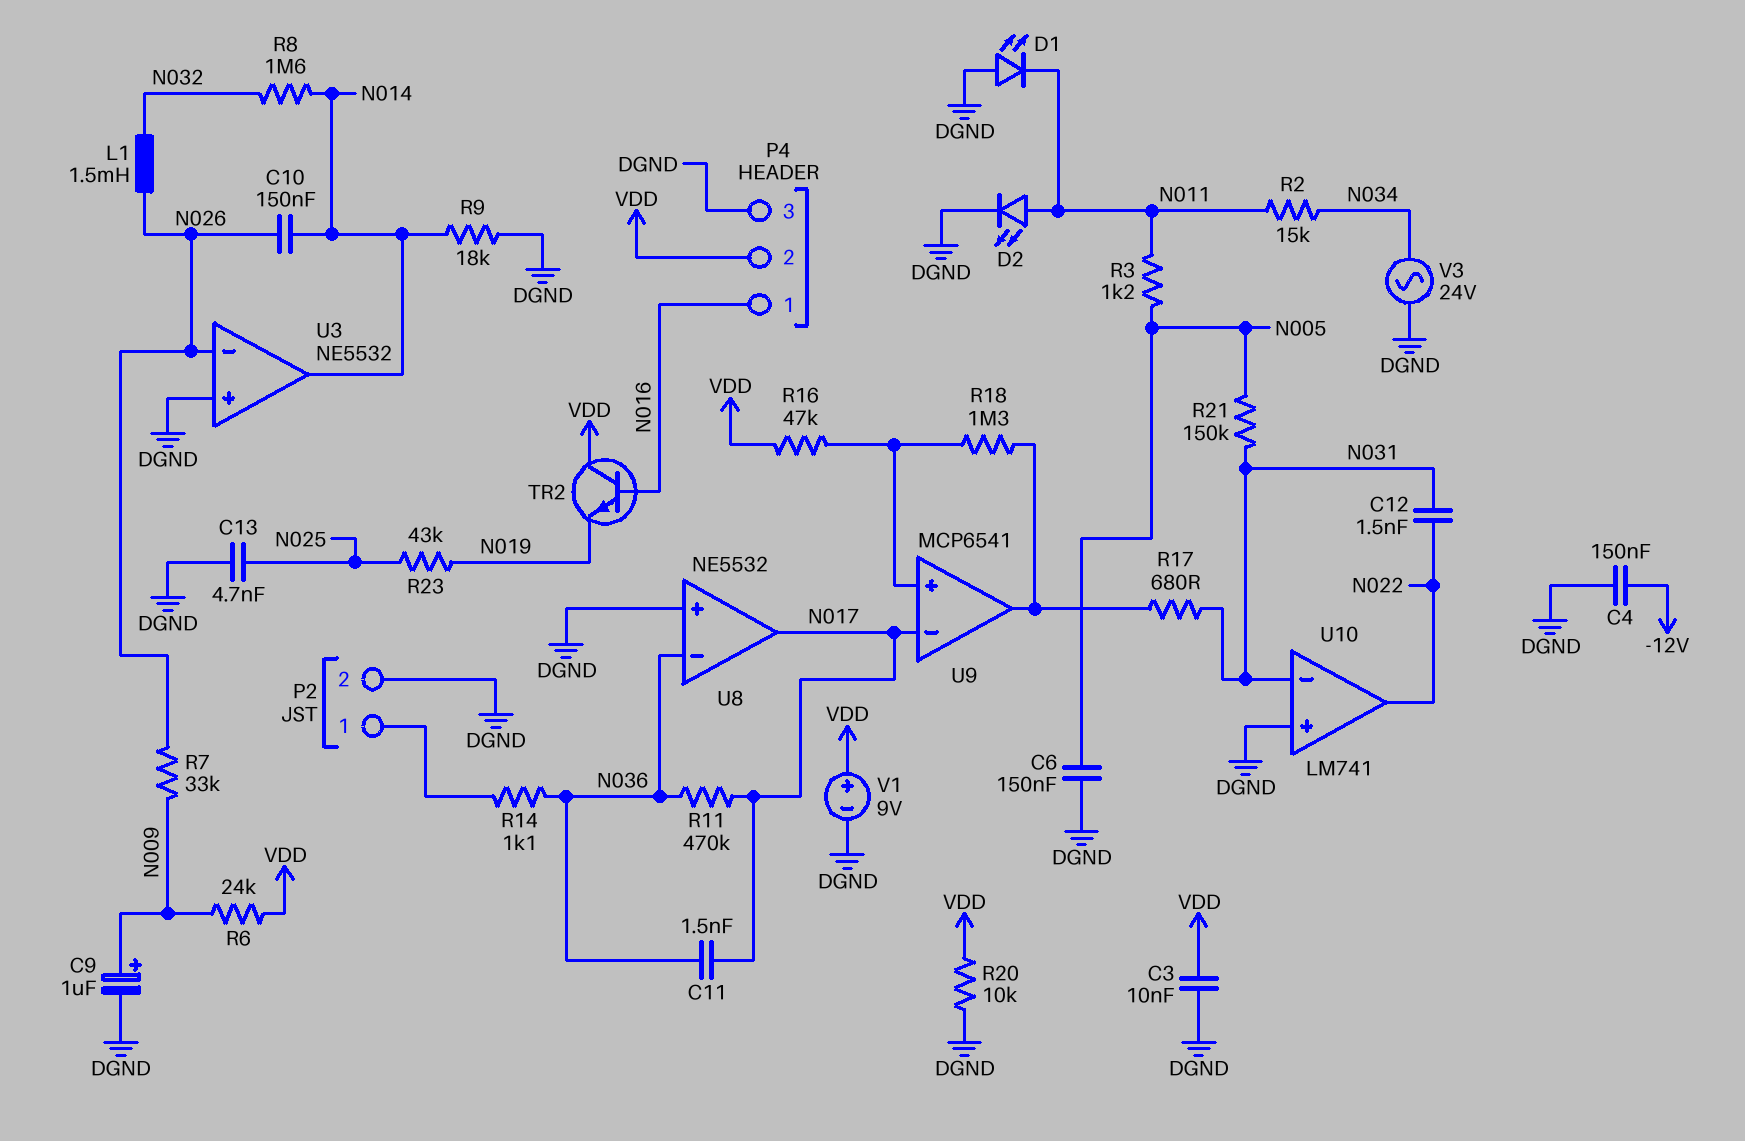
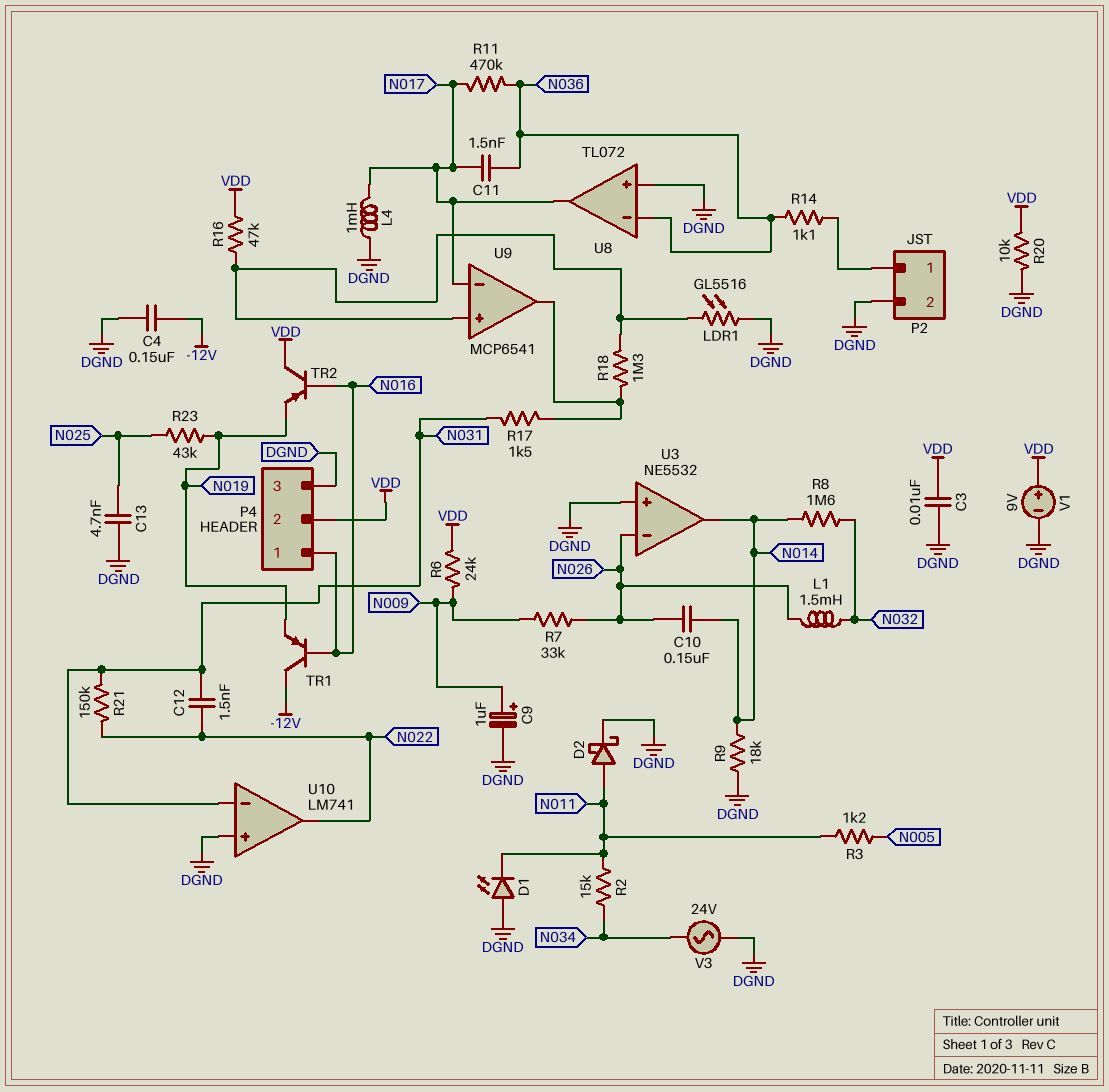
C6: 150nF (DGND, N005) -> none
D2: LED (A N011, K DGND) -> schottky (A N011, K DGND)
L4: none -> 1mH (DGND, N017)
LDR1: none -> GL5516 (DGND, U9/in+)
R17: 680 (N031, U9/out) -> 1.5k (N031, U9/out)
R21: 150k (N005, N031) -> 150k (N022, N031)
TR1: none -> PNP (B N016, C -12V, E N019)
TR2: NPN (B N016, C VDD, E N019) -> PNP (B N016, C VDD, E N019)
U8: NE5532 -> TL072

